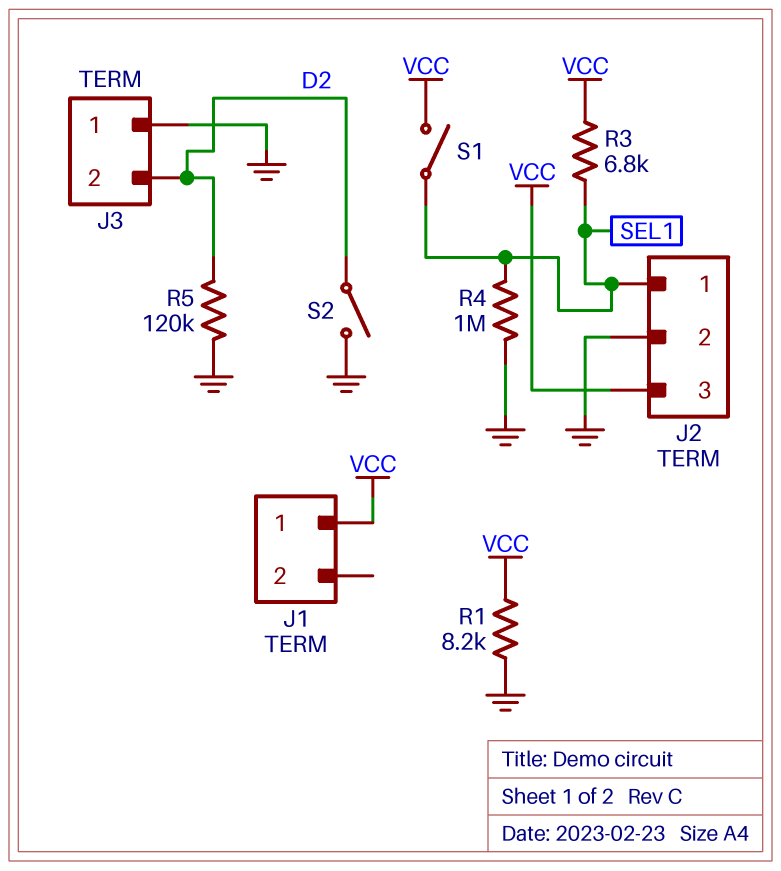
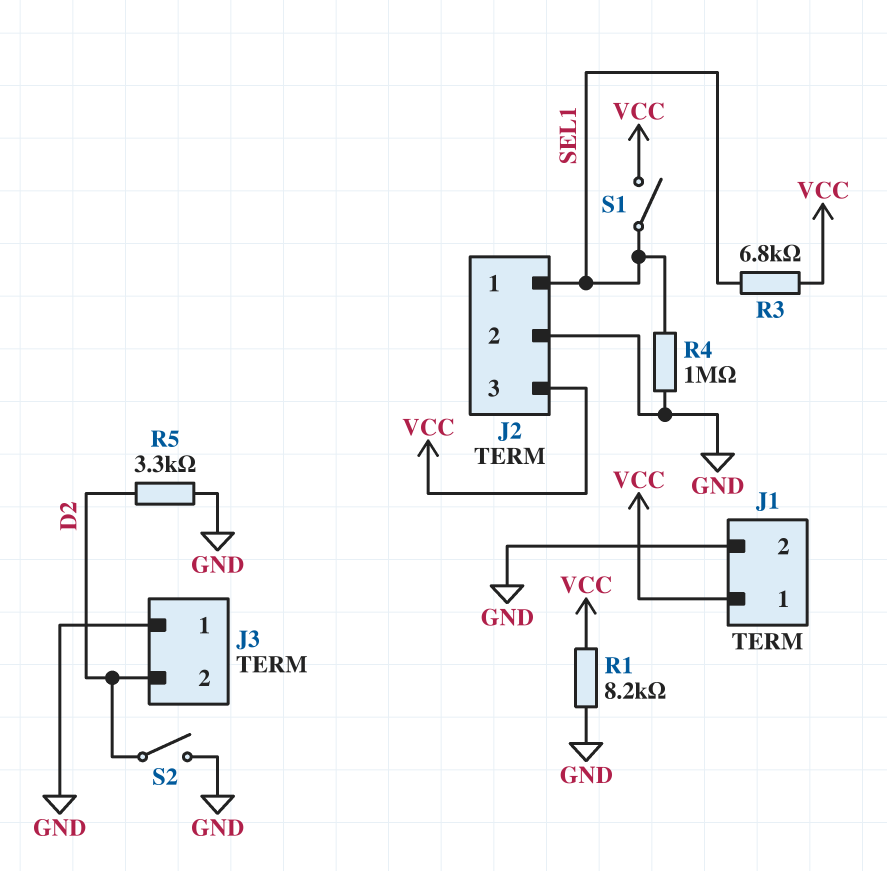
J1 pin 2: none -> GND
R5: 120k (D2, GND) -> 3.3k (D2, GND)

